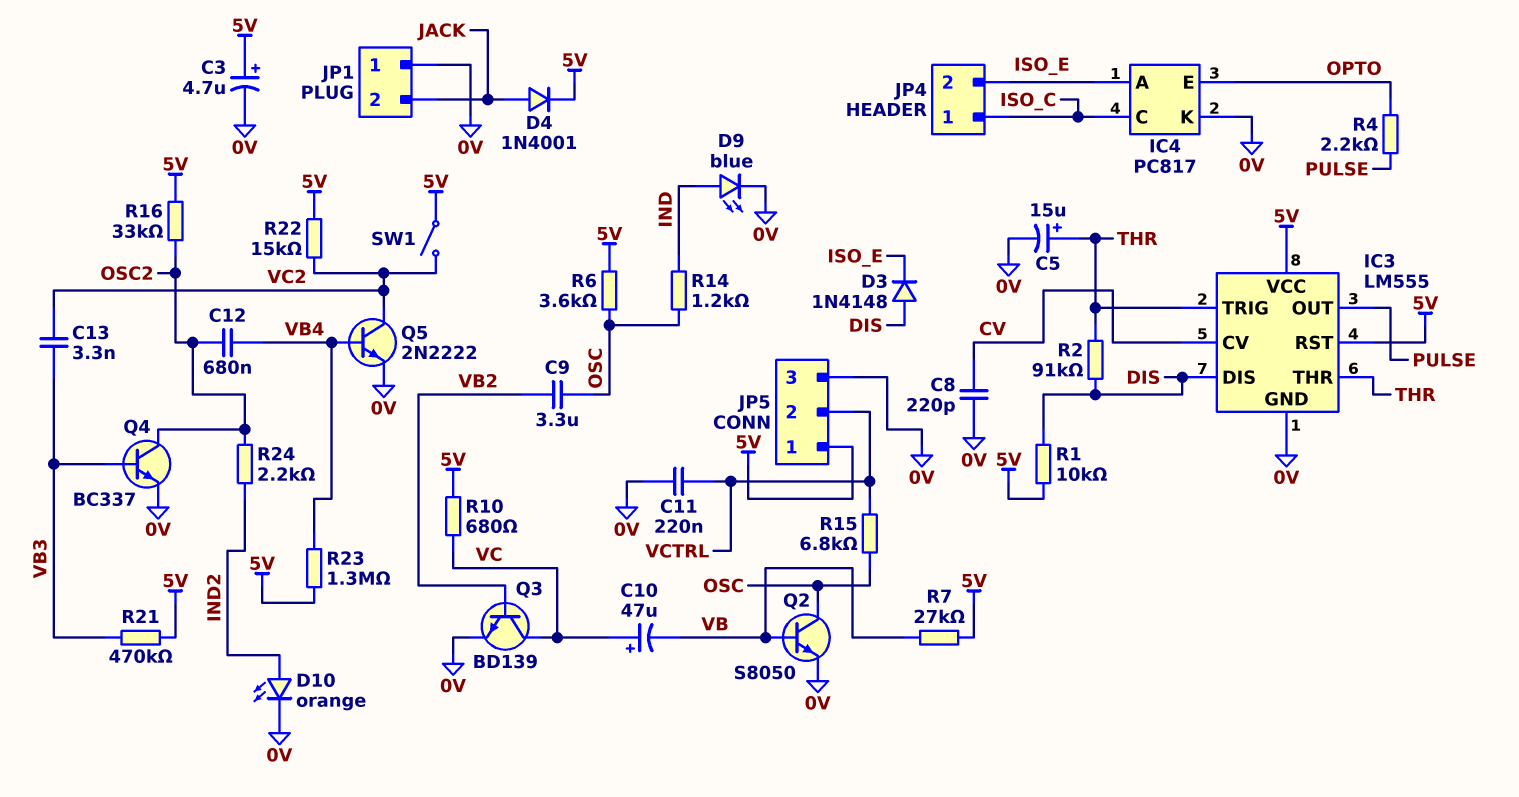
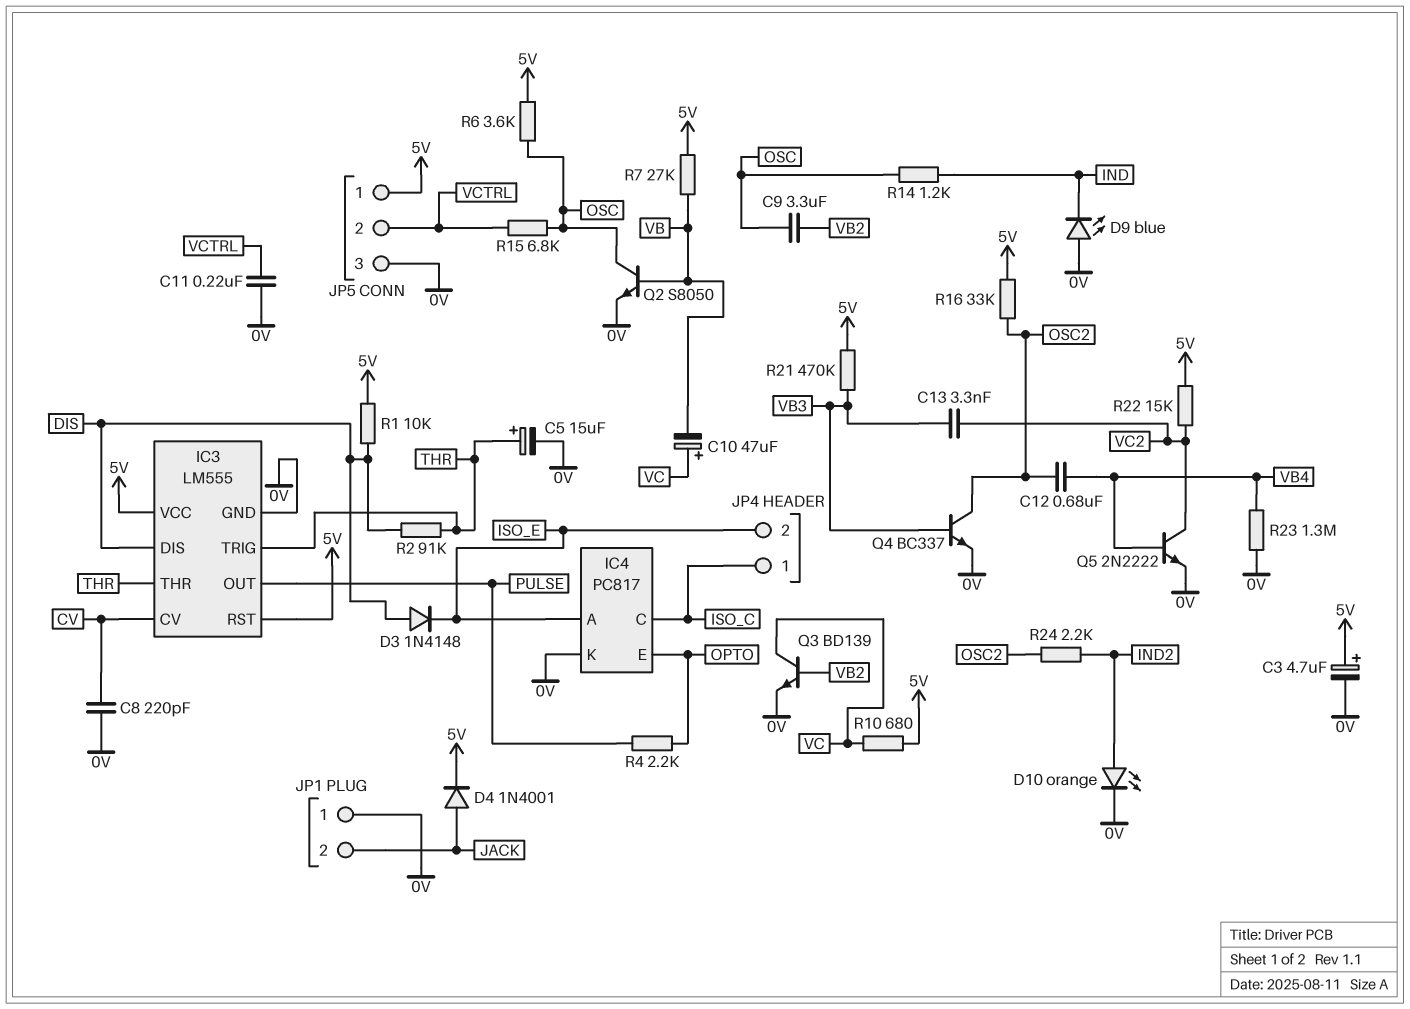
D9: LED blue (A IND, K 0V) -> LED blue (A 0V, K IND)
R23: 1.3M (5V, VB4) -> 1.3M (0V, VB4)
SW1: switch (5V, VC2) -> none

